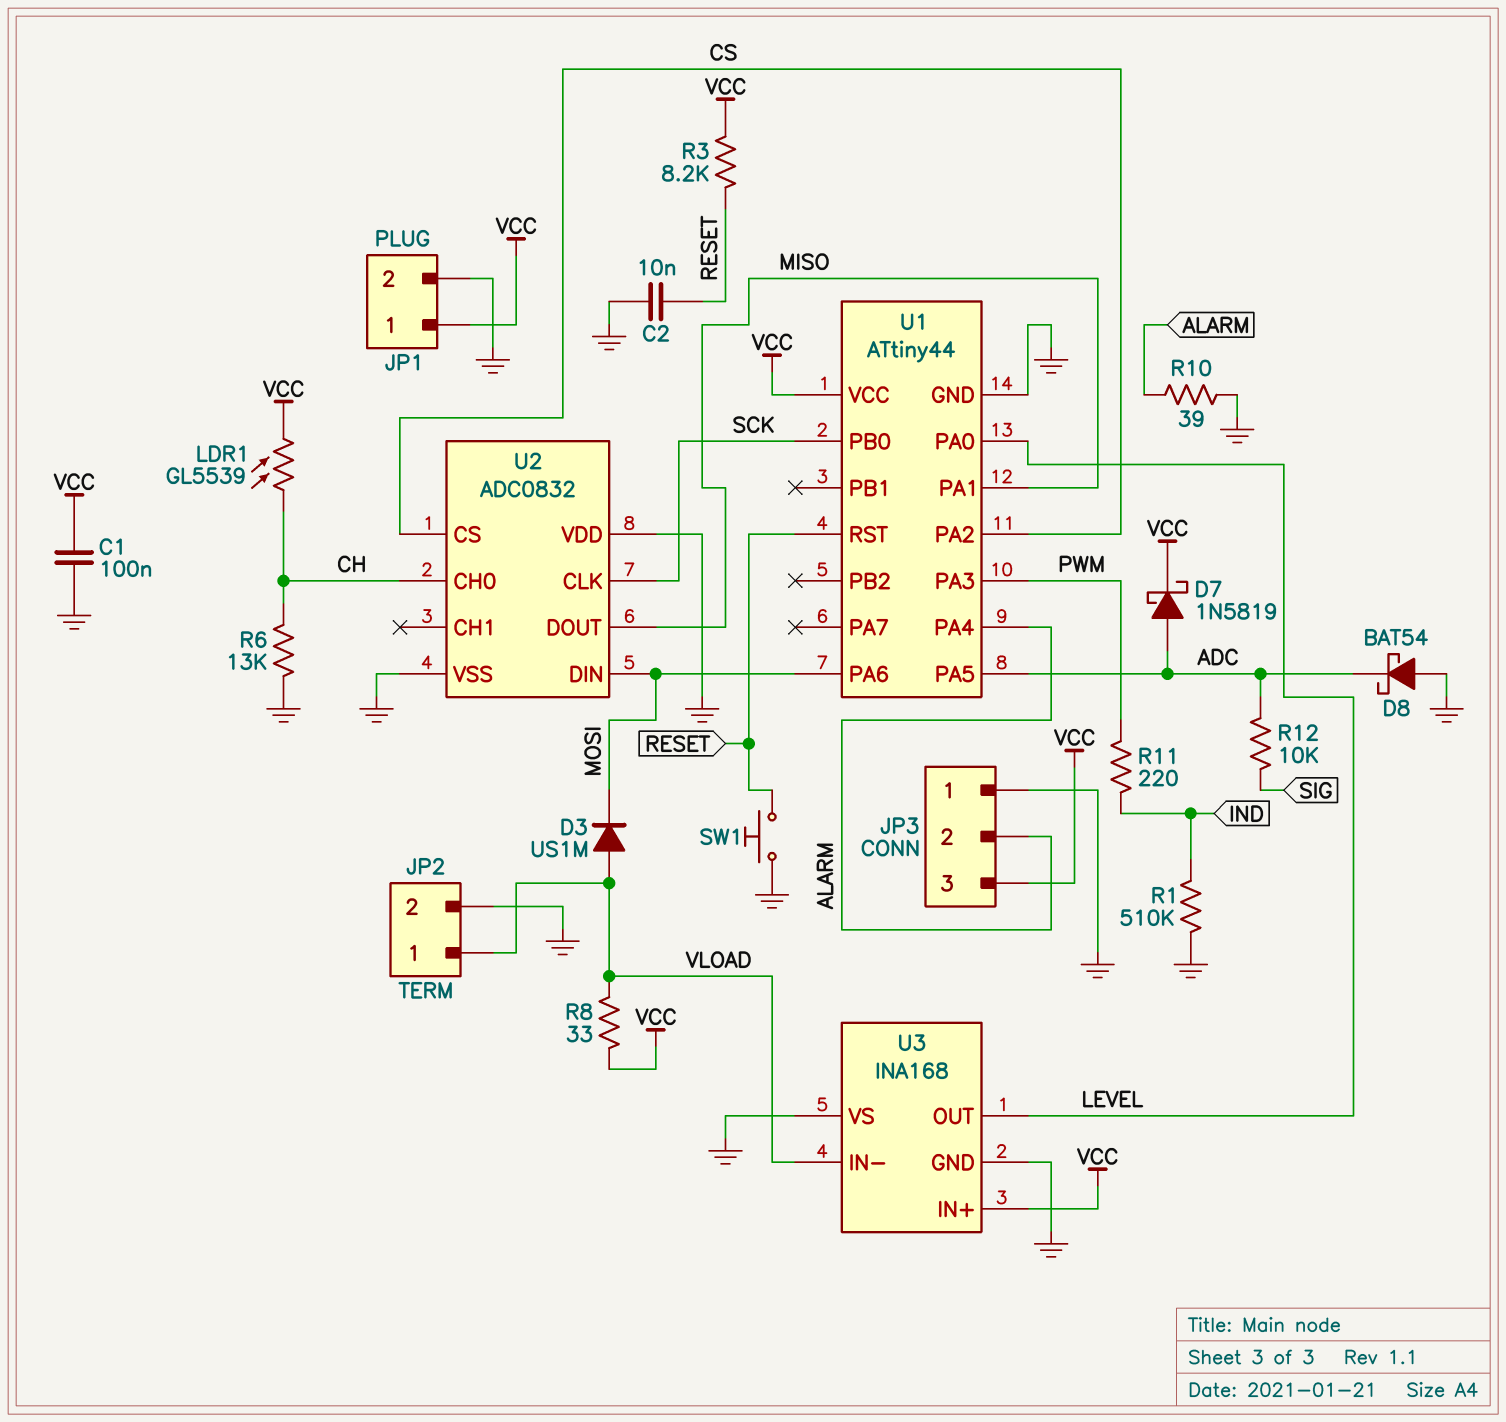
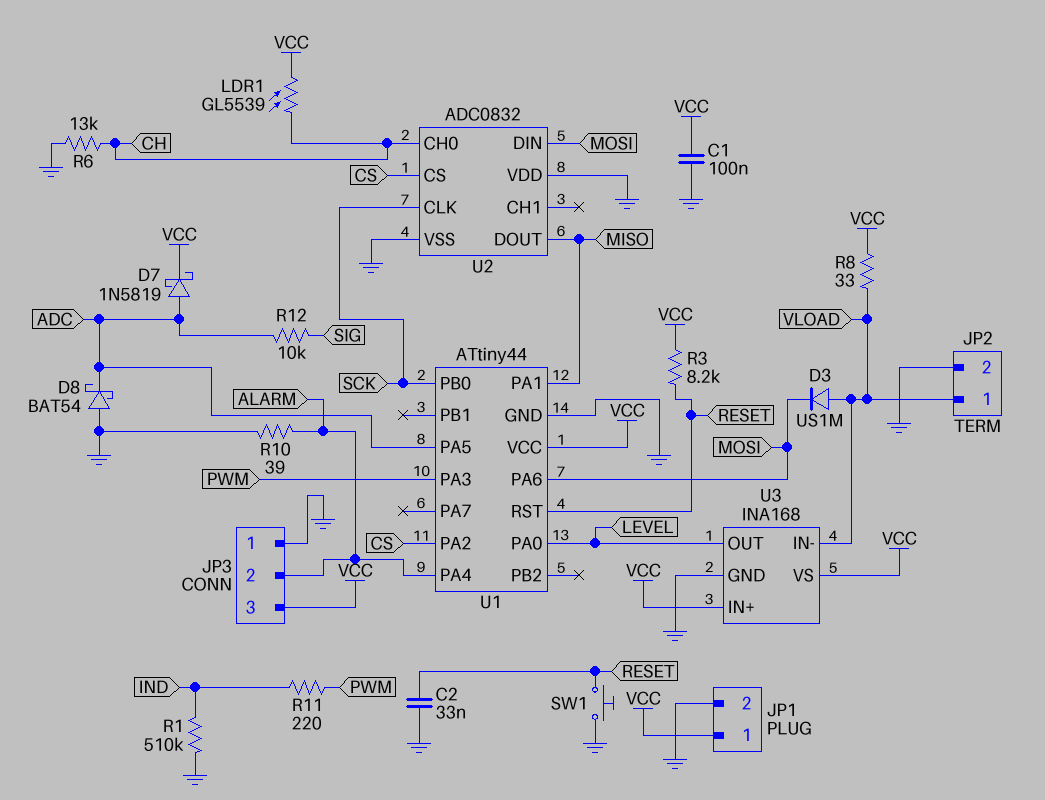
C2: 10nF (GND, RESET) -> 33nF (GND, RESET)
U3 pin VS: GND -> VCC

